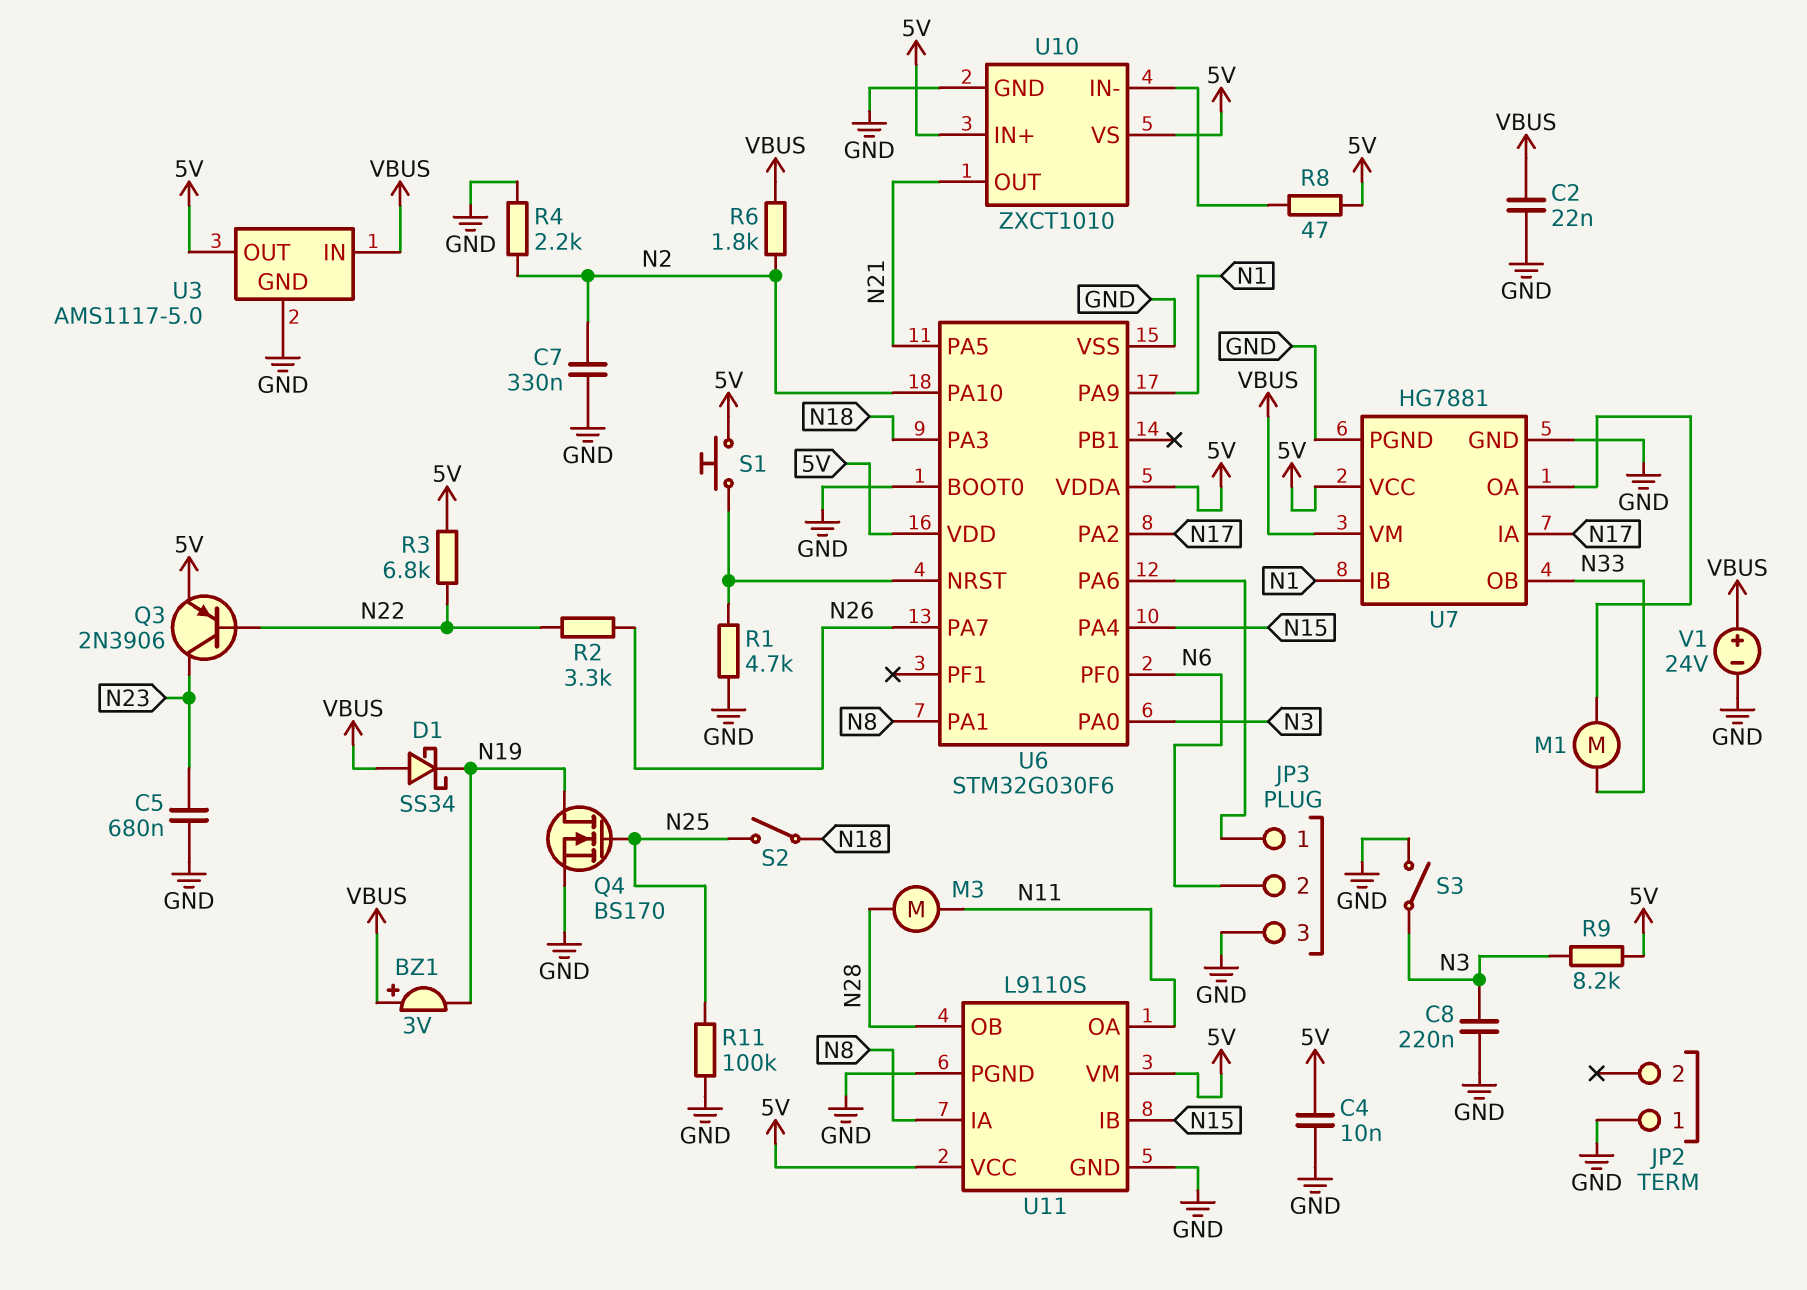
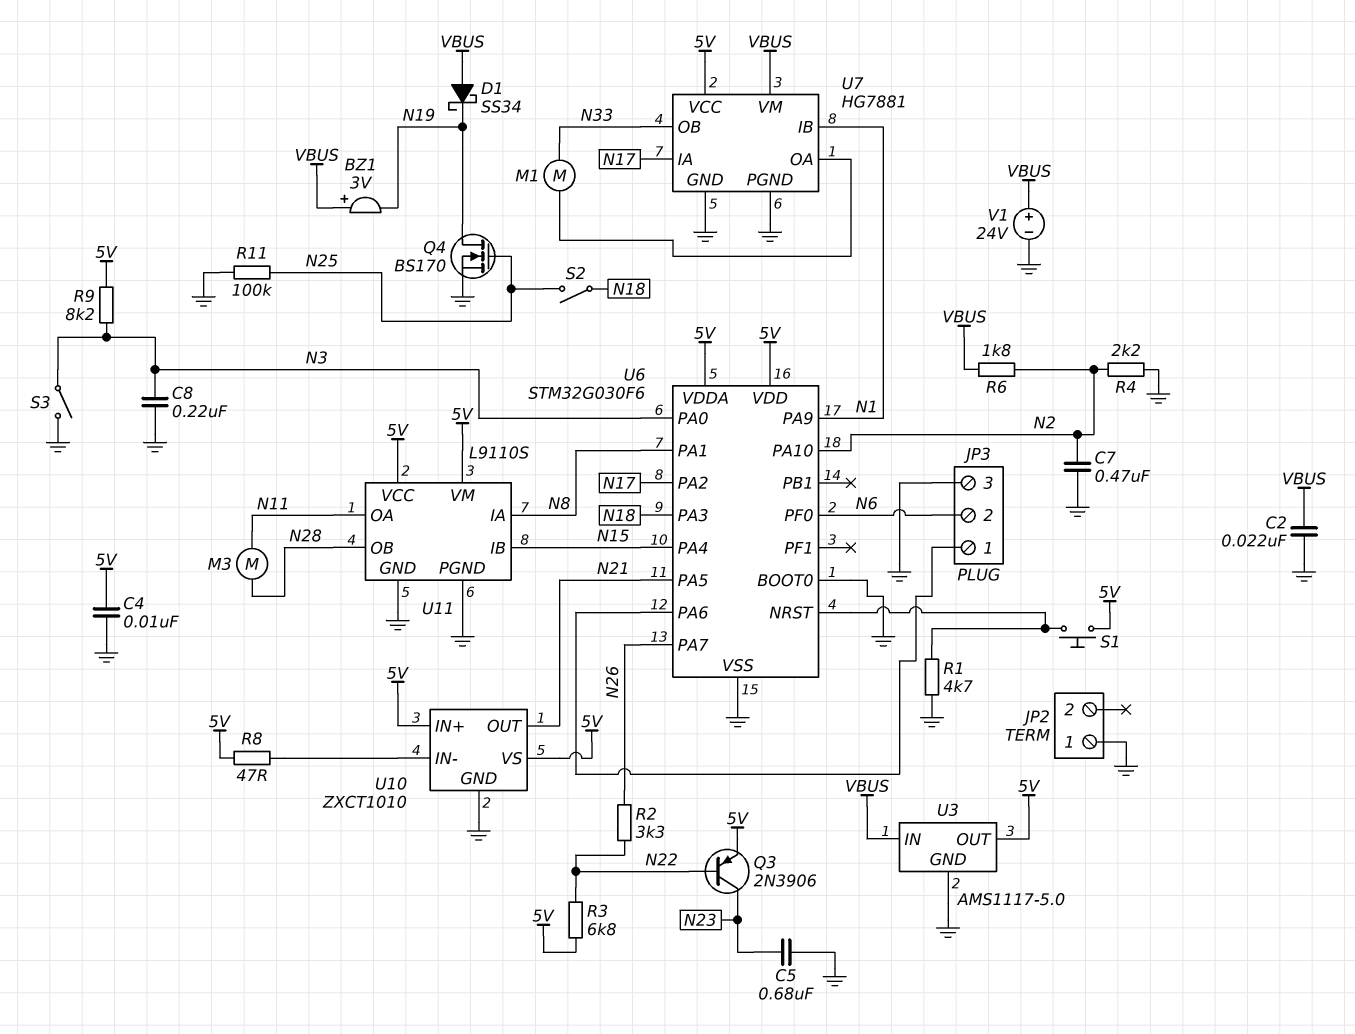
C7: 330nF (GND, N2) -> 470nF (GND, N2)

